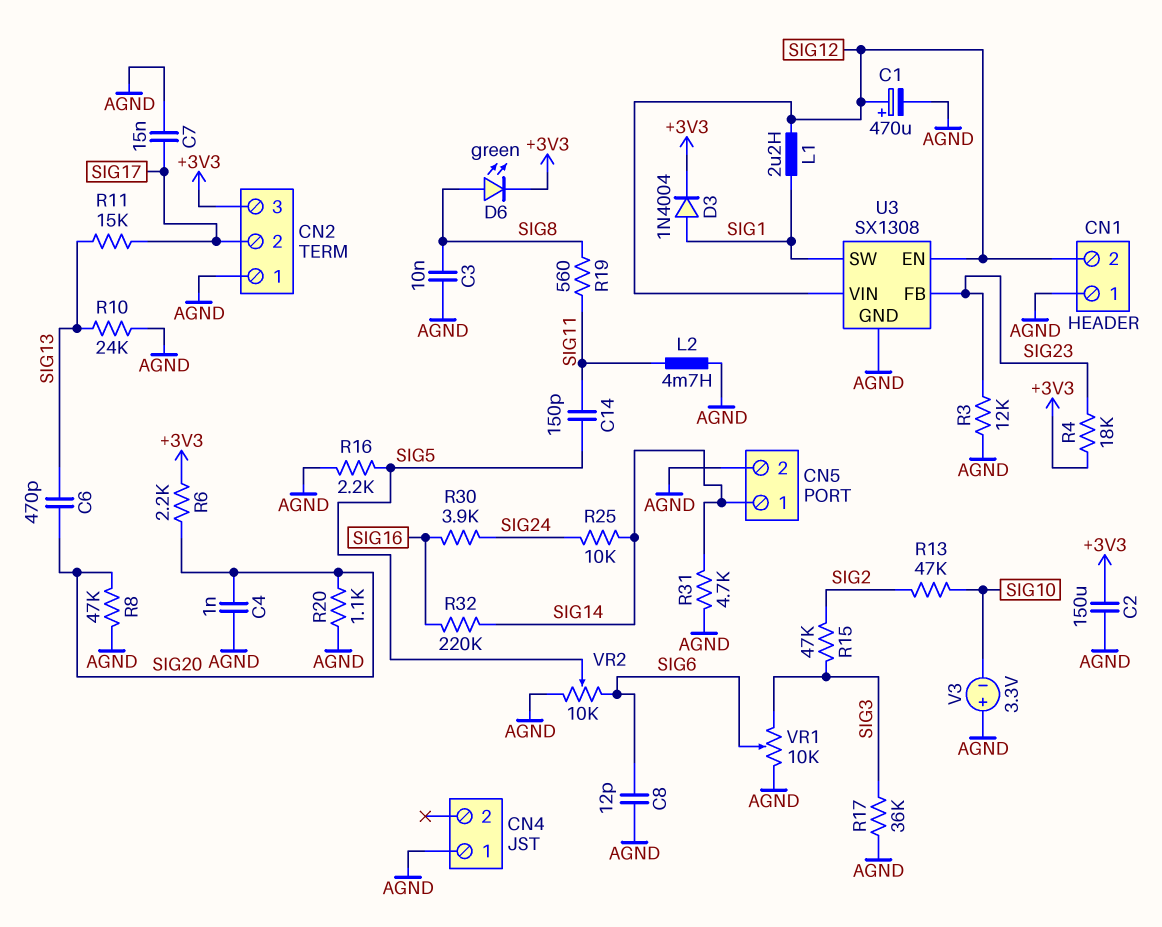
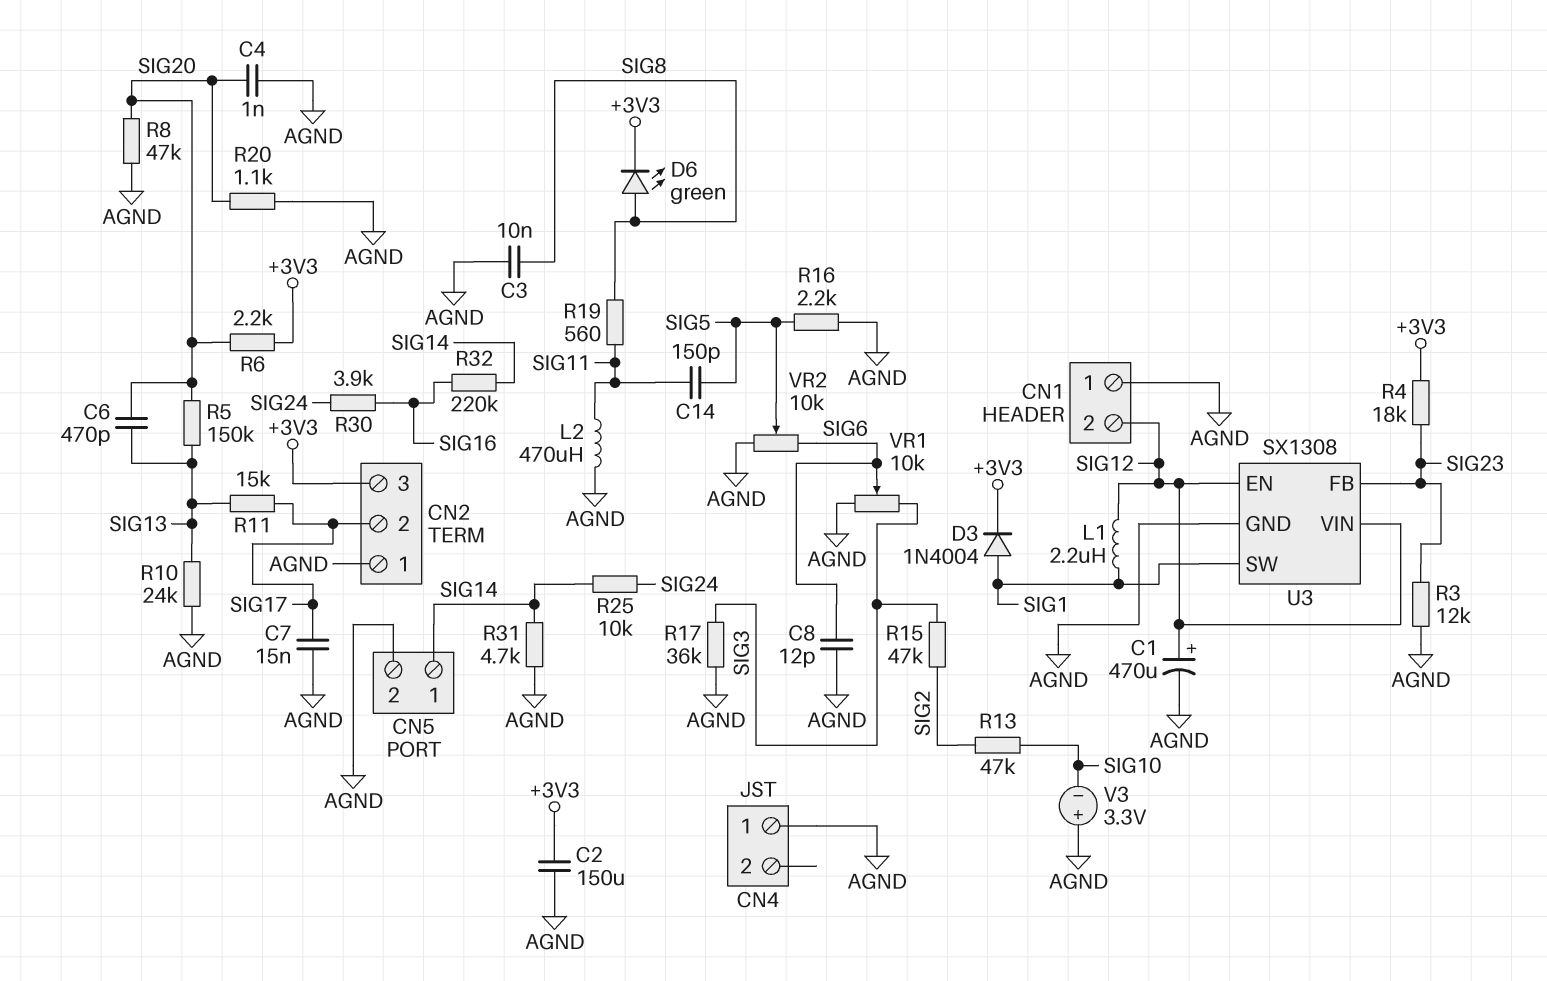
L2: 4.7mH (AGND, SIG11) -> 470uH (AGND, SIG11)
R5: none -> 150k (SIG13, SIG20)

